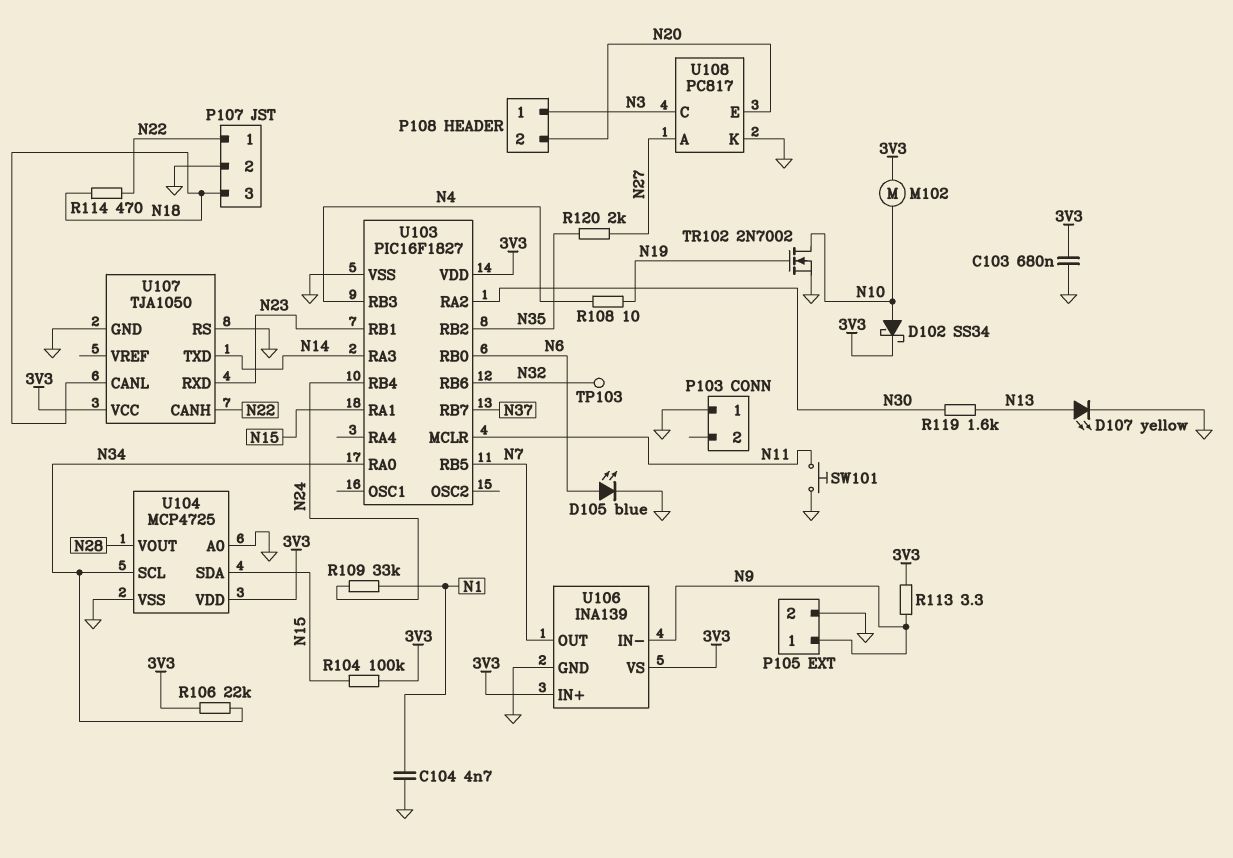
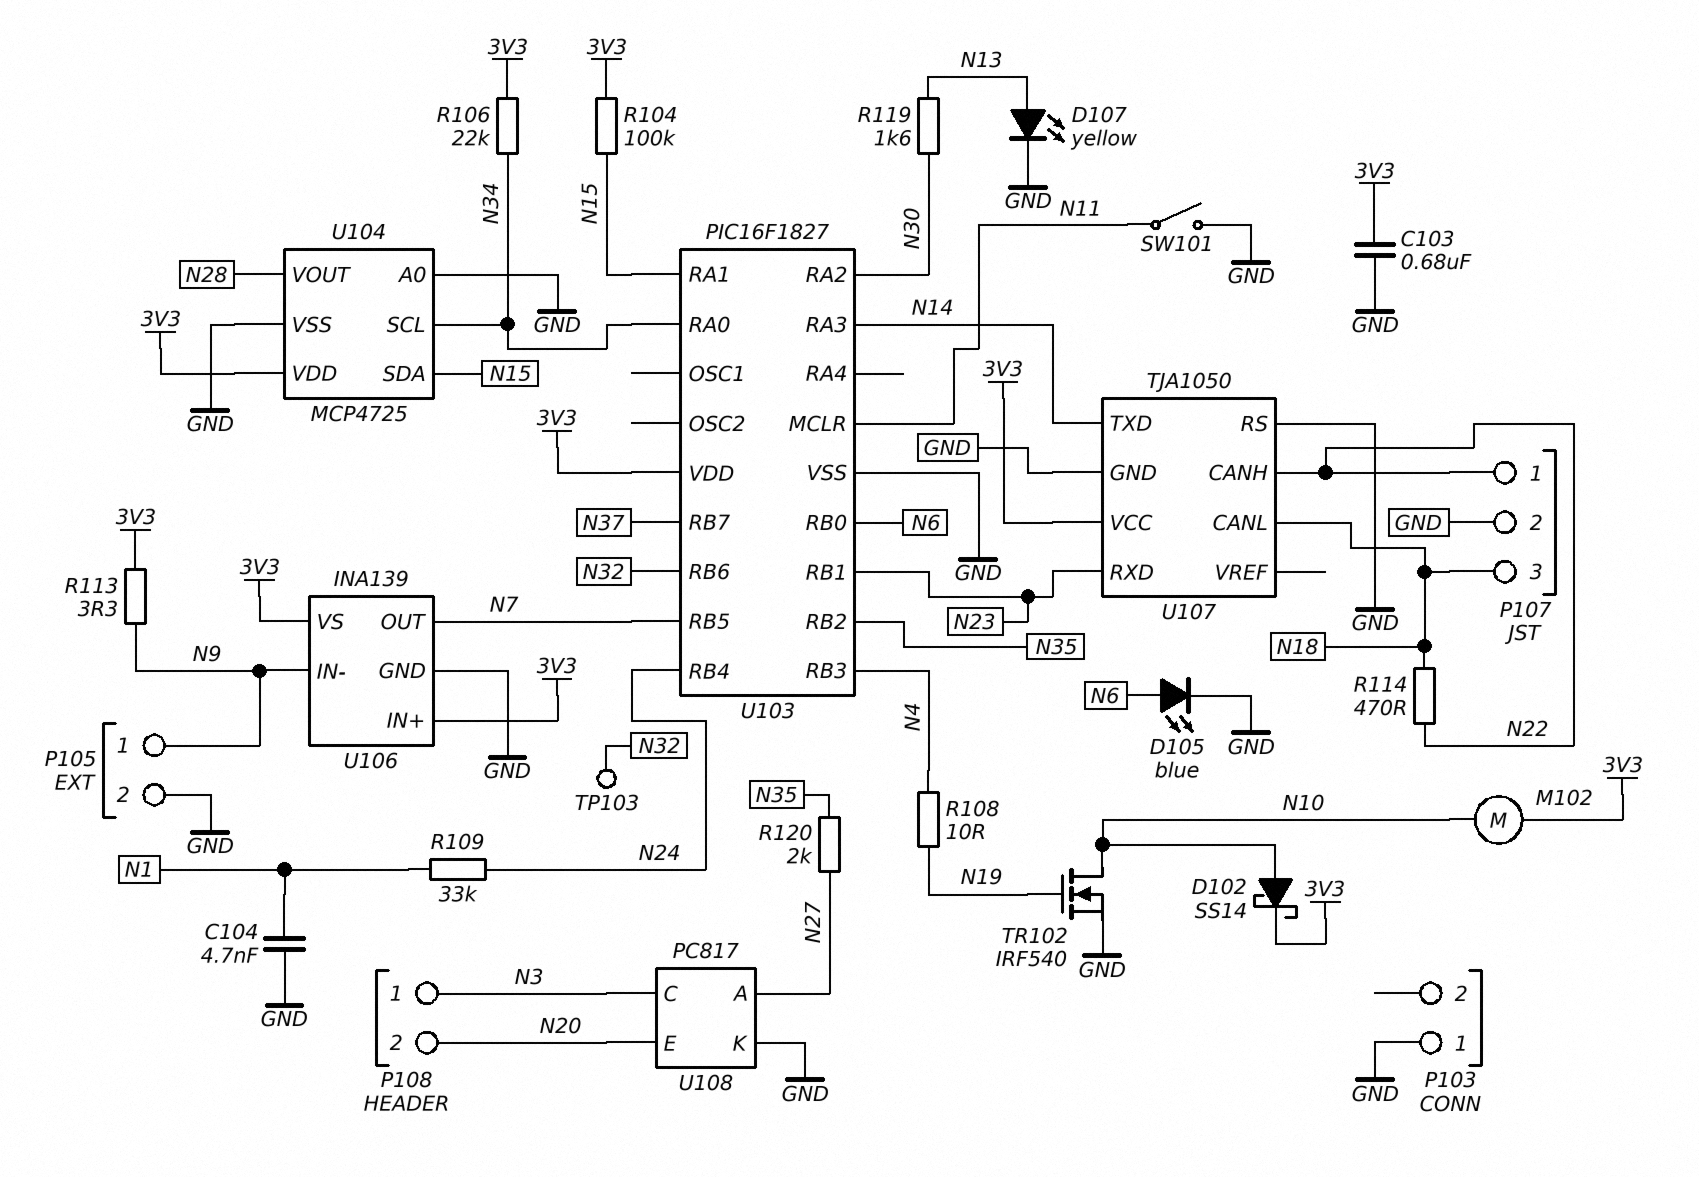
D102: schottky SS34 (A N10, K 3V3) -> schottky SS14 (A N10, K 3V3)
SW101: button (GND, N11) -> switch (GND, N11)
TR102: NMOS 2N7002 (G N19, D N10, S GND) -> NMOS IRF540 (G N19, D N10, S GND)

